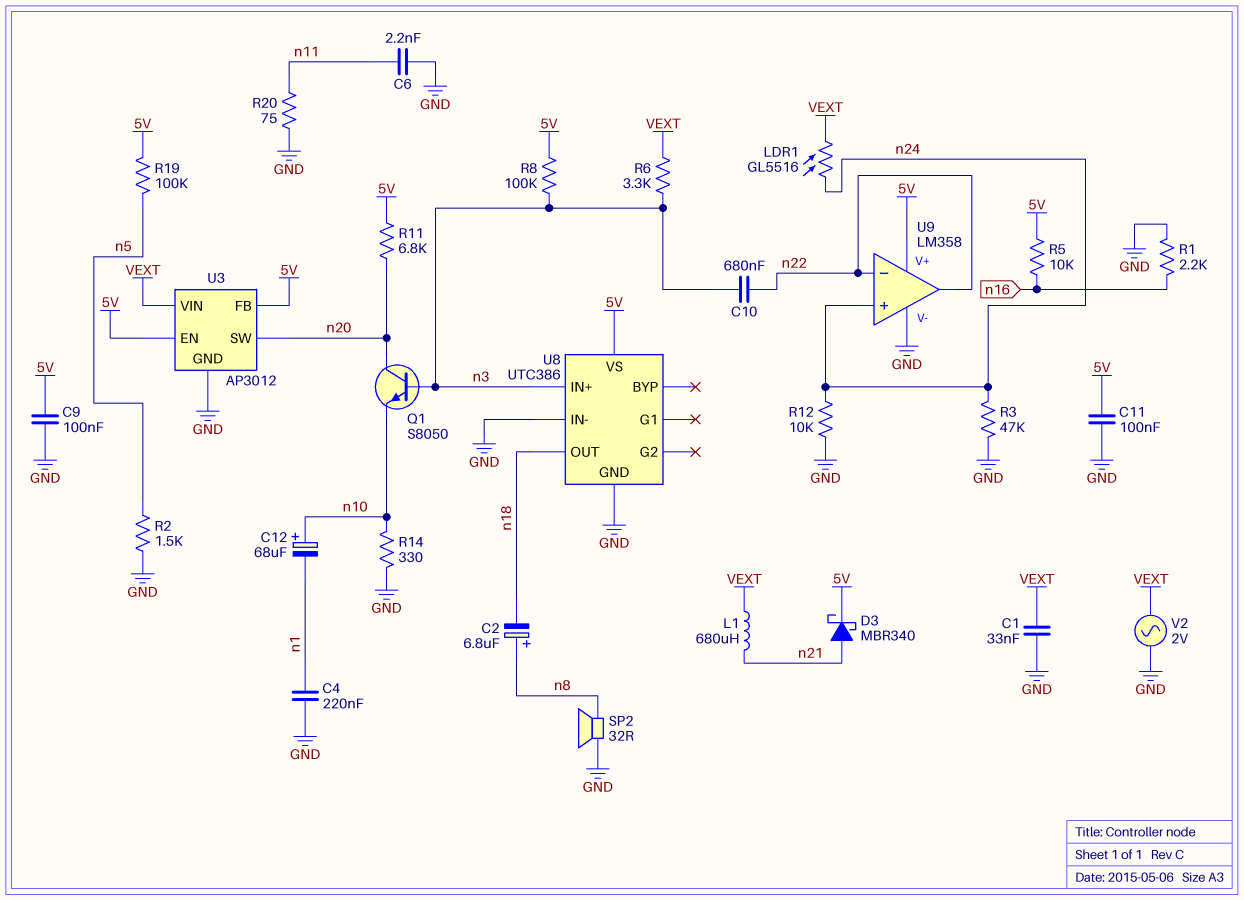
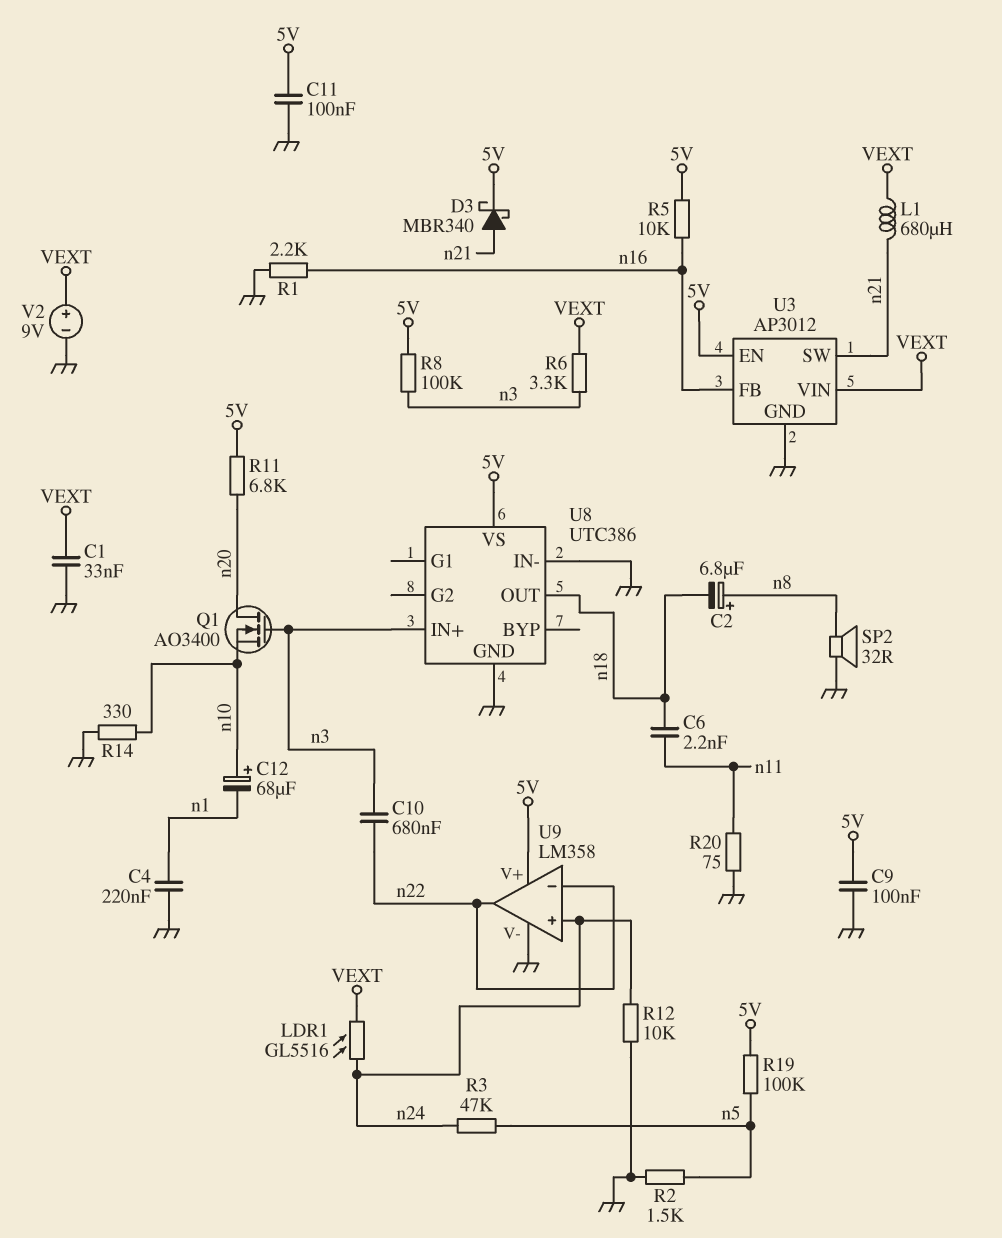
C6: 2.2nF (GND, n11) -> 2.2nF (n11, n18)
Q1: NPN S8050 (B n3, C n20, E n10) -> NMOS AO3400 (G n3, D n20, S n10)
R3: 47k (GND, n24) -> 47k (n5, n24)
U3 pin FB: 5V -> n16
U3 pin SW: n20 -> n21
V2: AC 2V (GND, VEXT) -> 9V (plus VEXT, minus GND)

